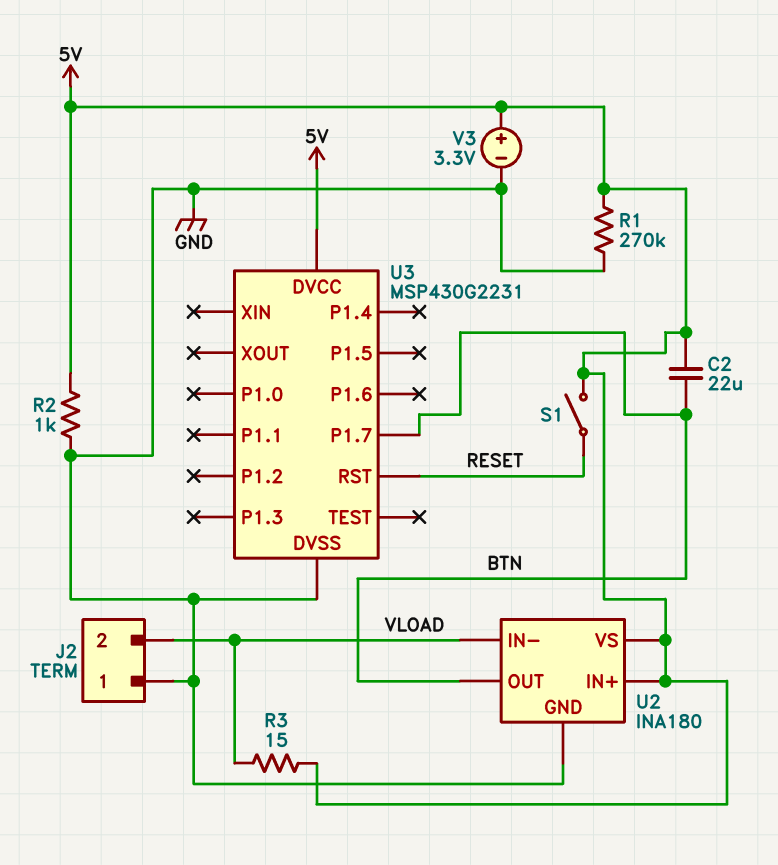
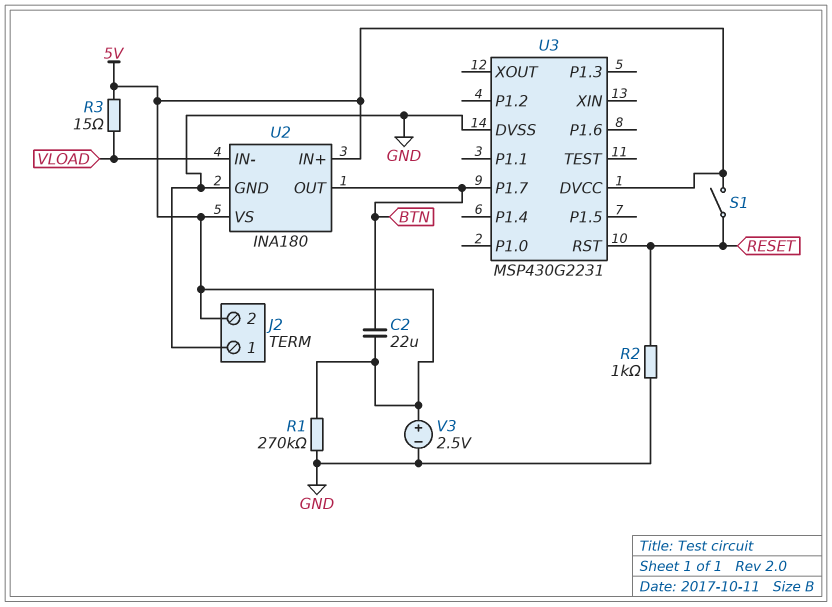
J2 pin 2: VLOAD -> 5V
R2: 1k (5V, GND) -> 1k (GND, RESET)
V3: 3.3V (plus 5V, minus GND) -> 2.5V (plus 5V, minus GND)

